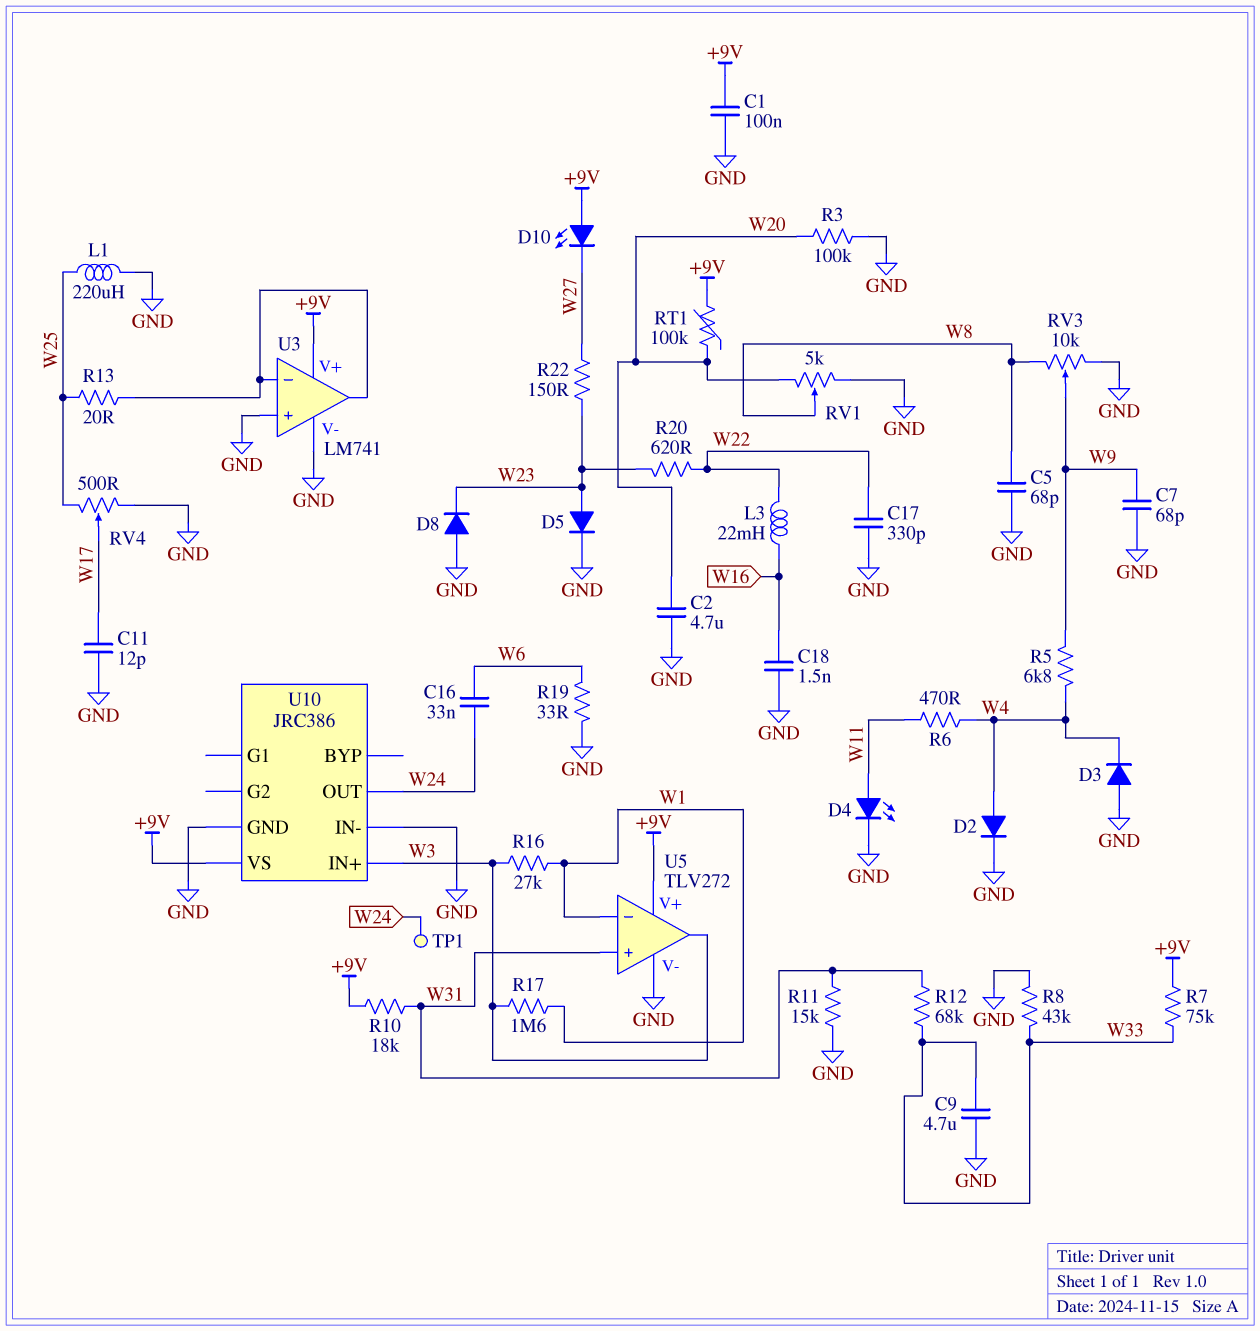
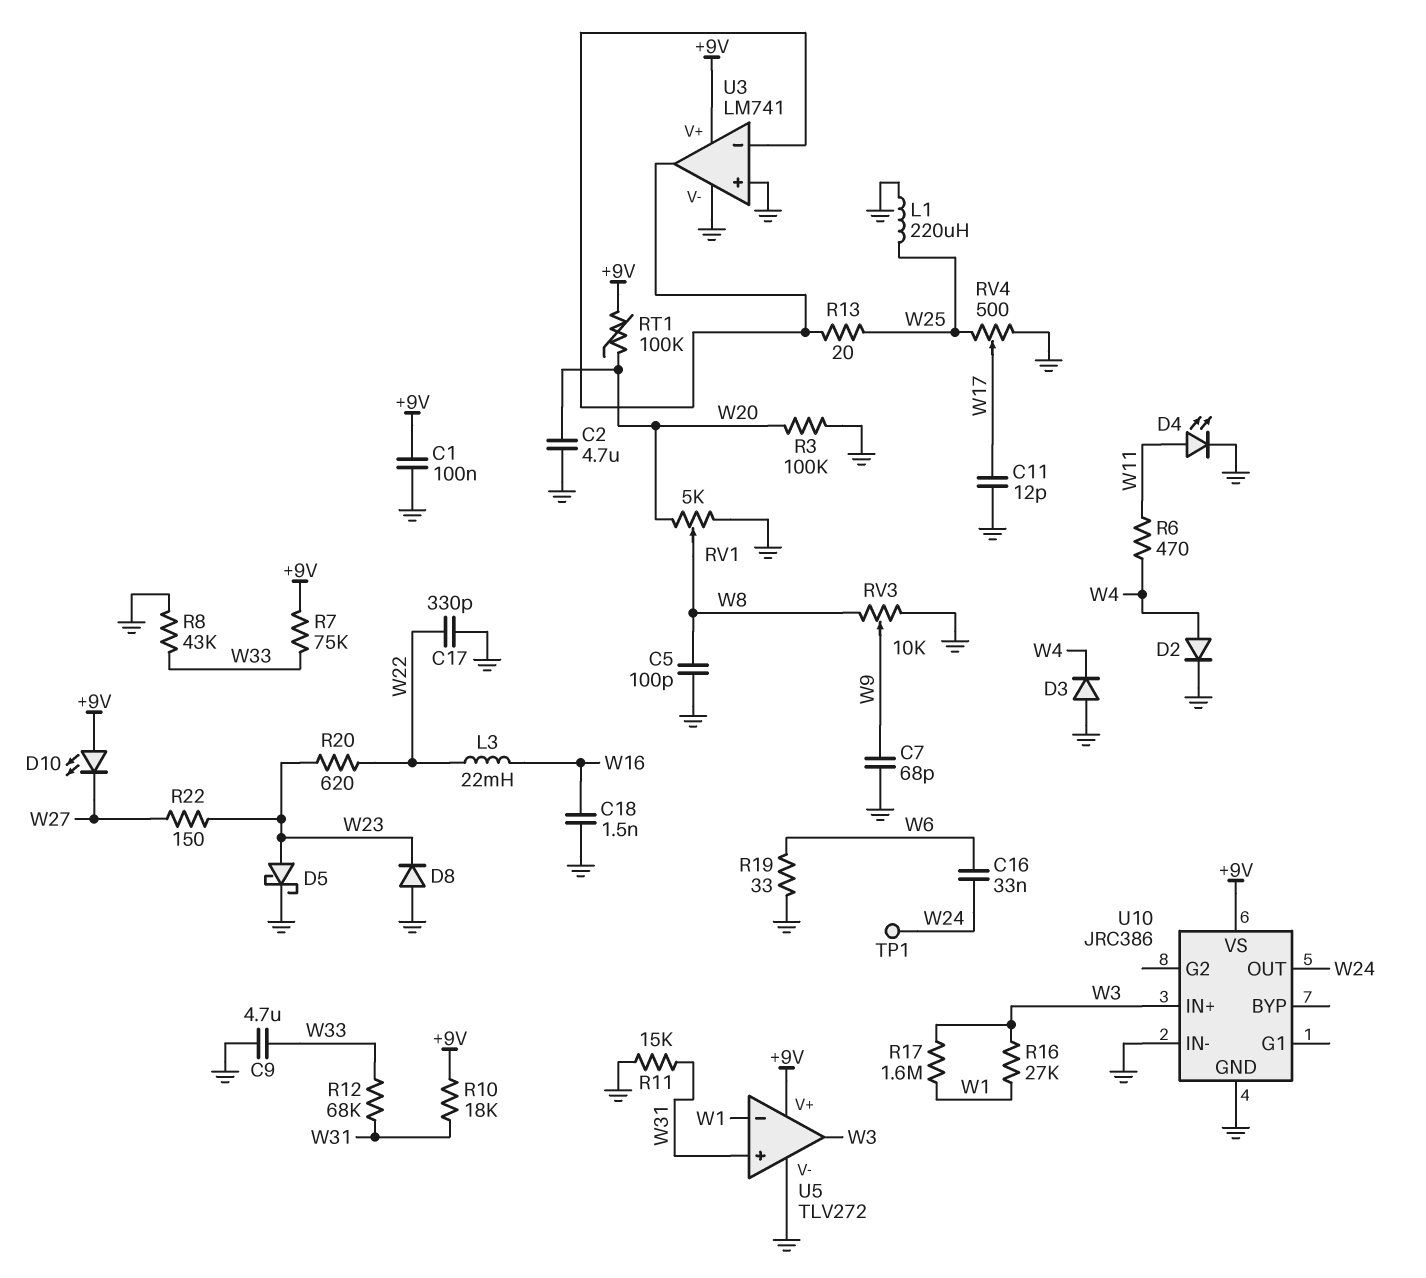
C5: 68pF (GND, W8) -> 100pF (GND, W8)
D5: diode (A W23, K GND) -> schottky (A W23, K GND)
R5: 6.8k (W4, W9) -> none

